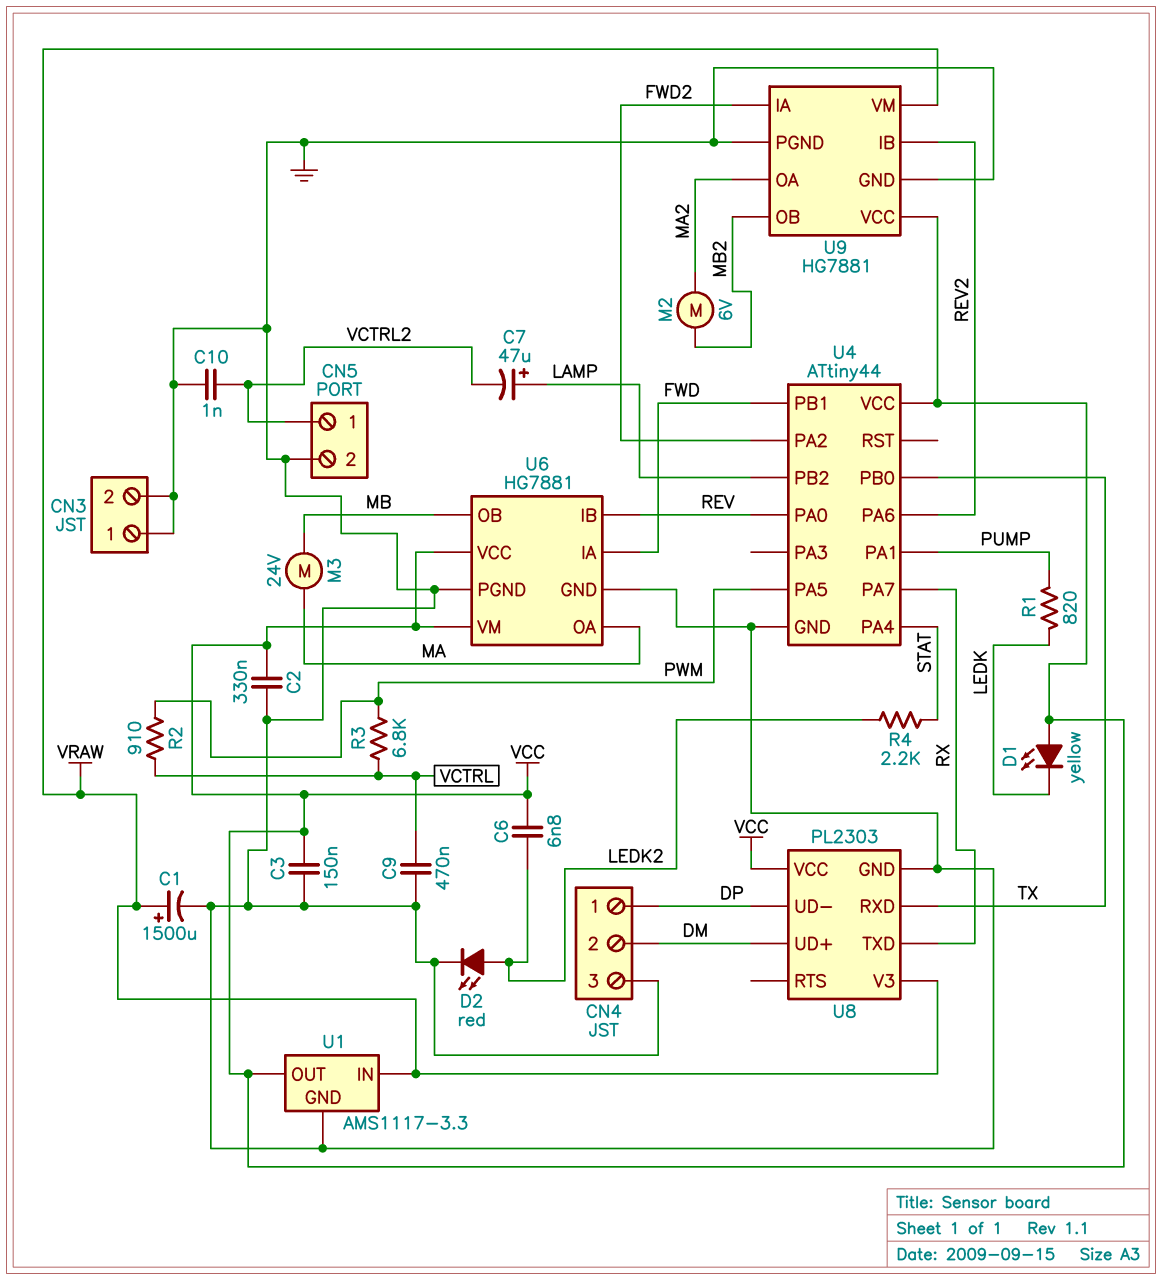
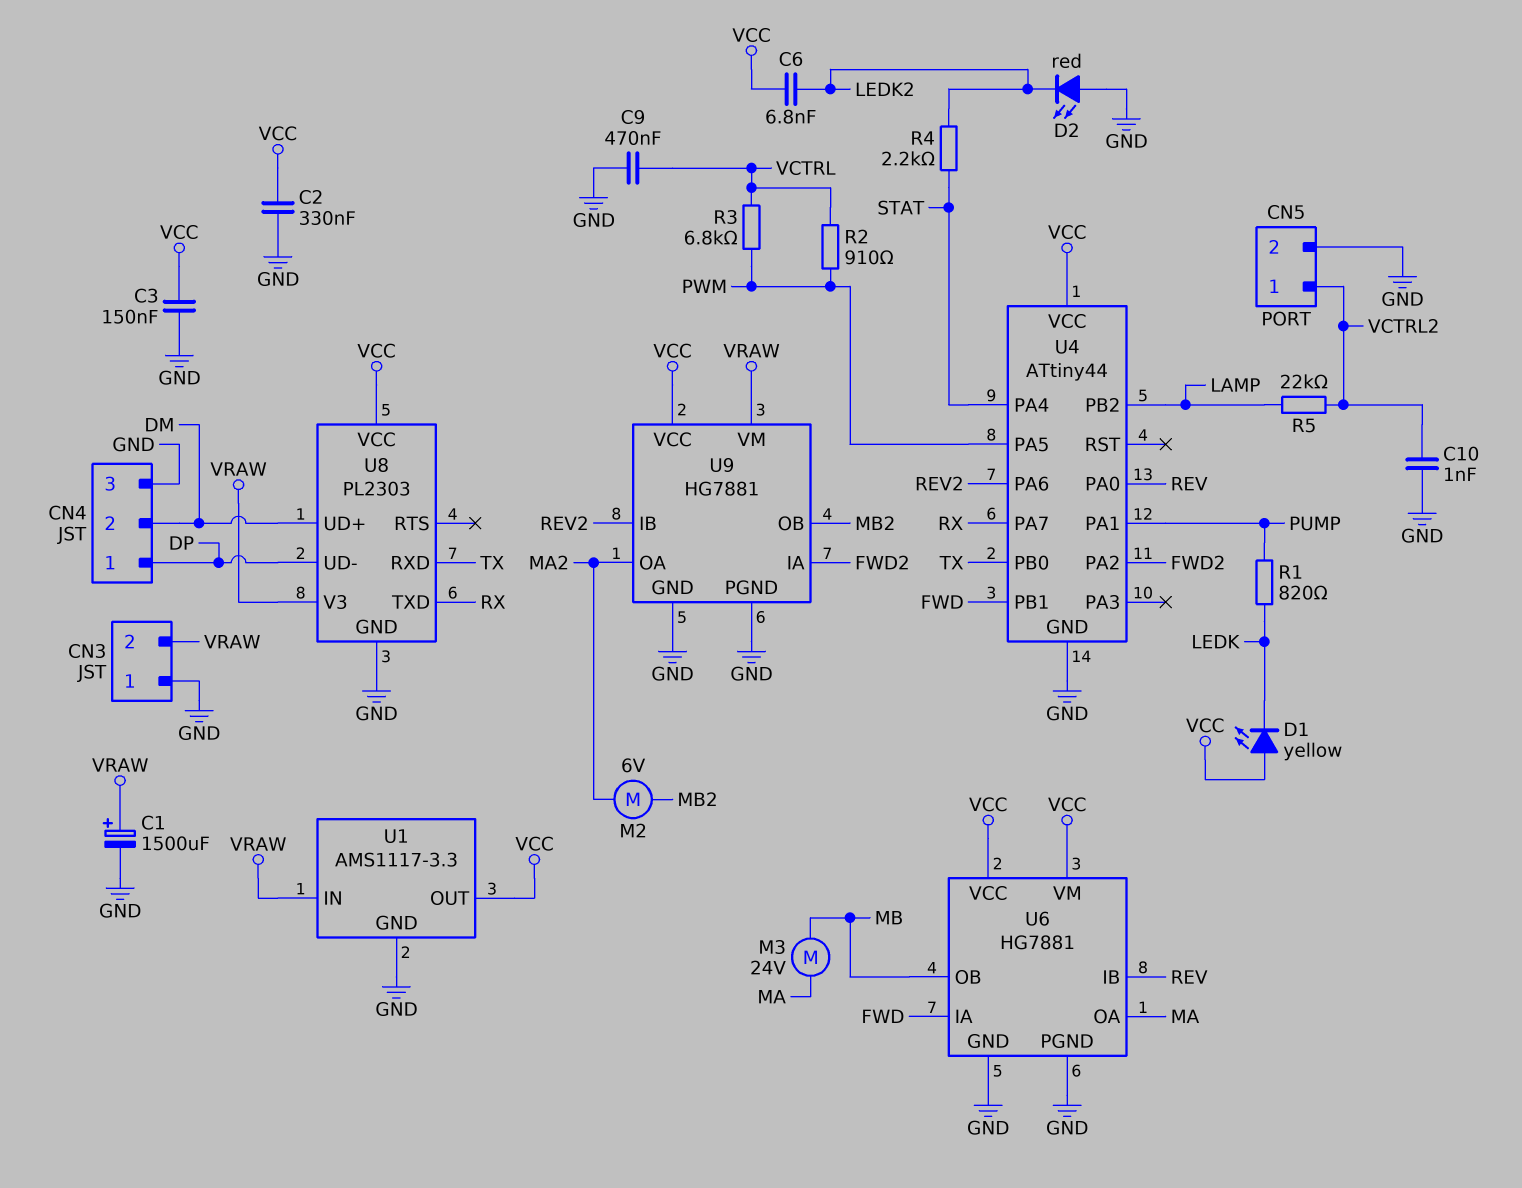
C7: 47uF (plus LAMP, minus VCTRL2) -> none
CN3 pin 2: GND -> VRAW
D2: LED red (A LEDK2, K GND) -> LED red (A GND, K LEDK2)
R5: none -> 22k (LAMP, VCTRL2)

